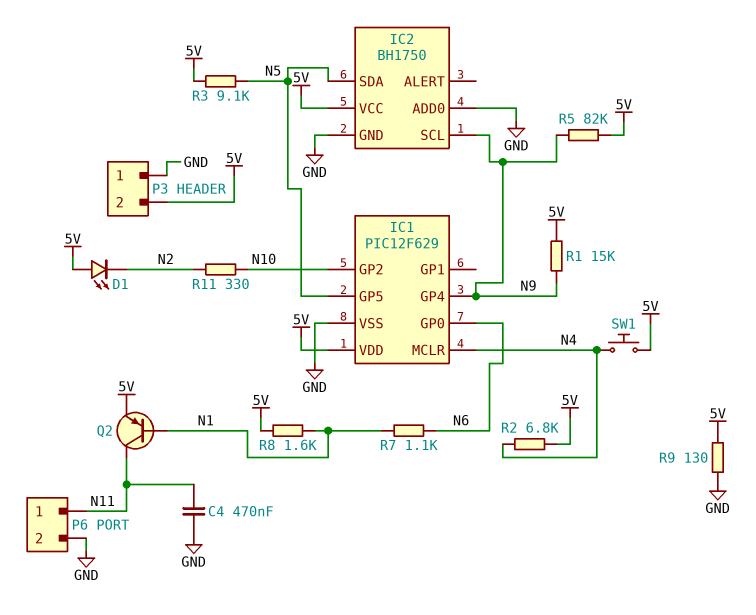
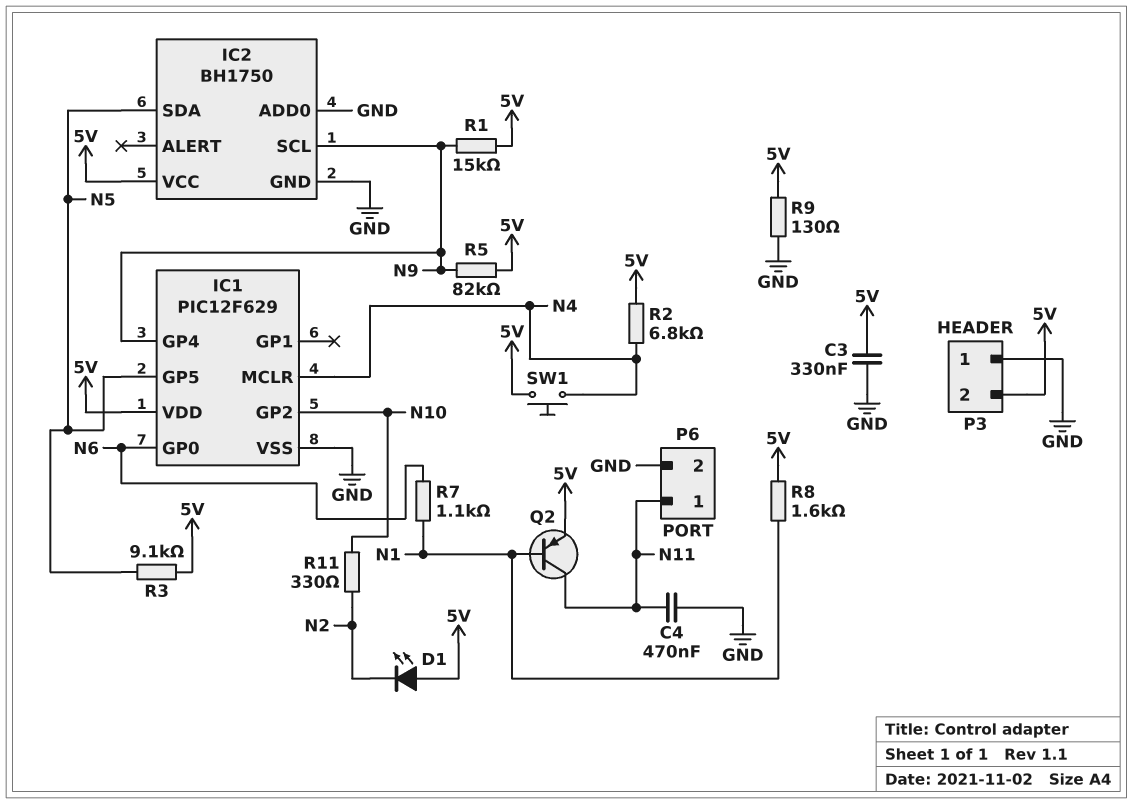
C3: none -> 330nF (5V, GND)

